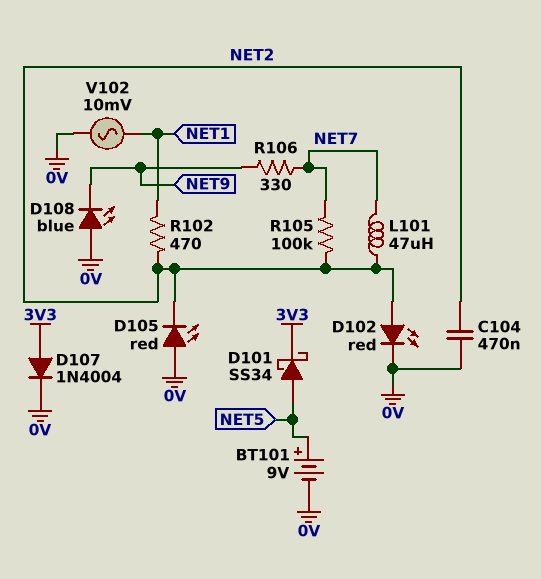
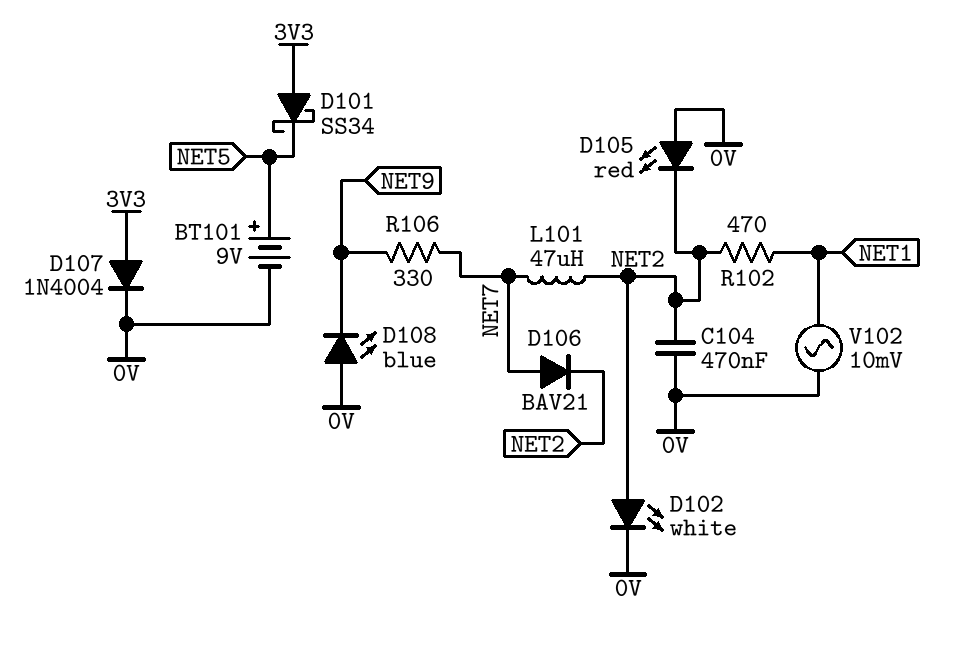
D101: schottky SS34 (A NET5, K 3V3) -> schottky SS34 (A 3V3, K NET5)
D102: LED red (A NET2, K 0V) -> LED white (A NET2, K 0V)
D106: none -> diode BAV21 (A NET7, K NET2)
R105: 100k (NET2, NET7) -> none

